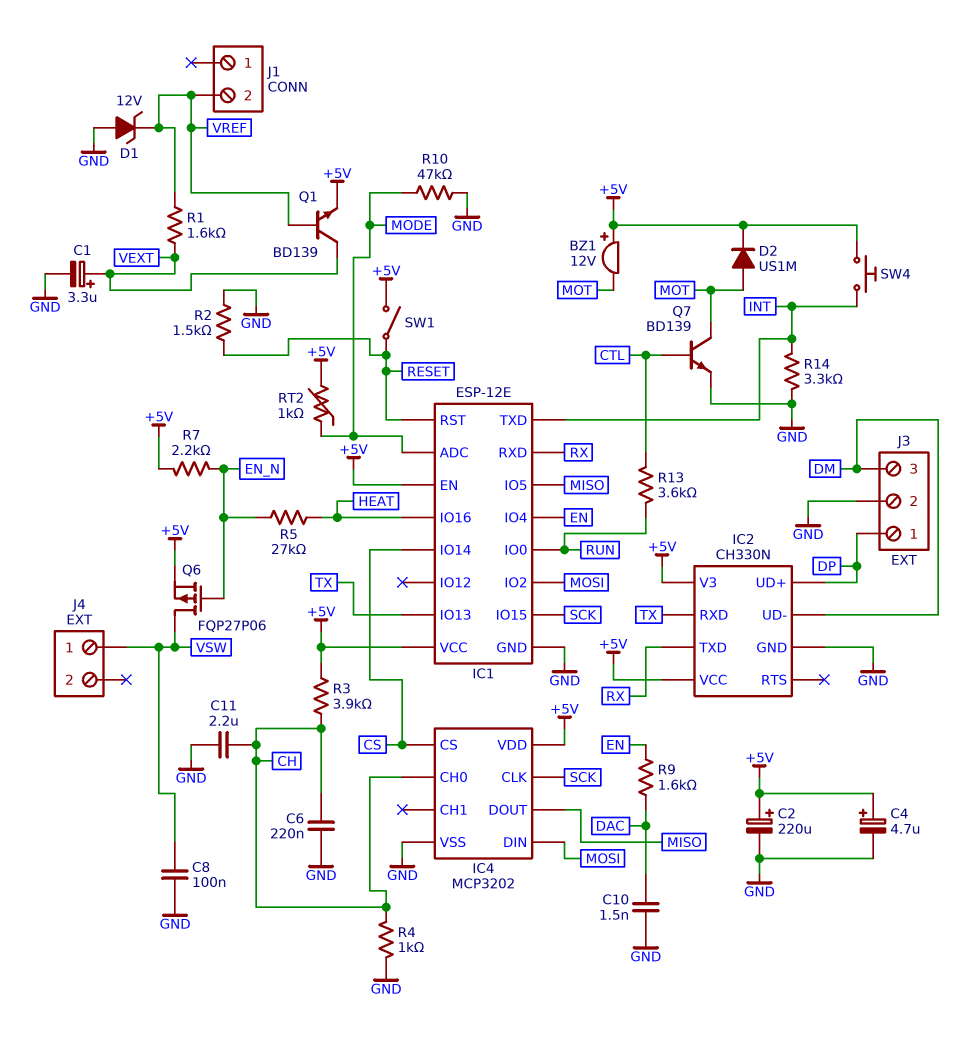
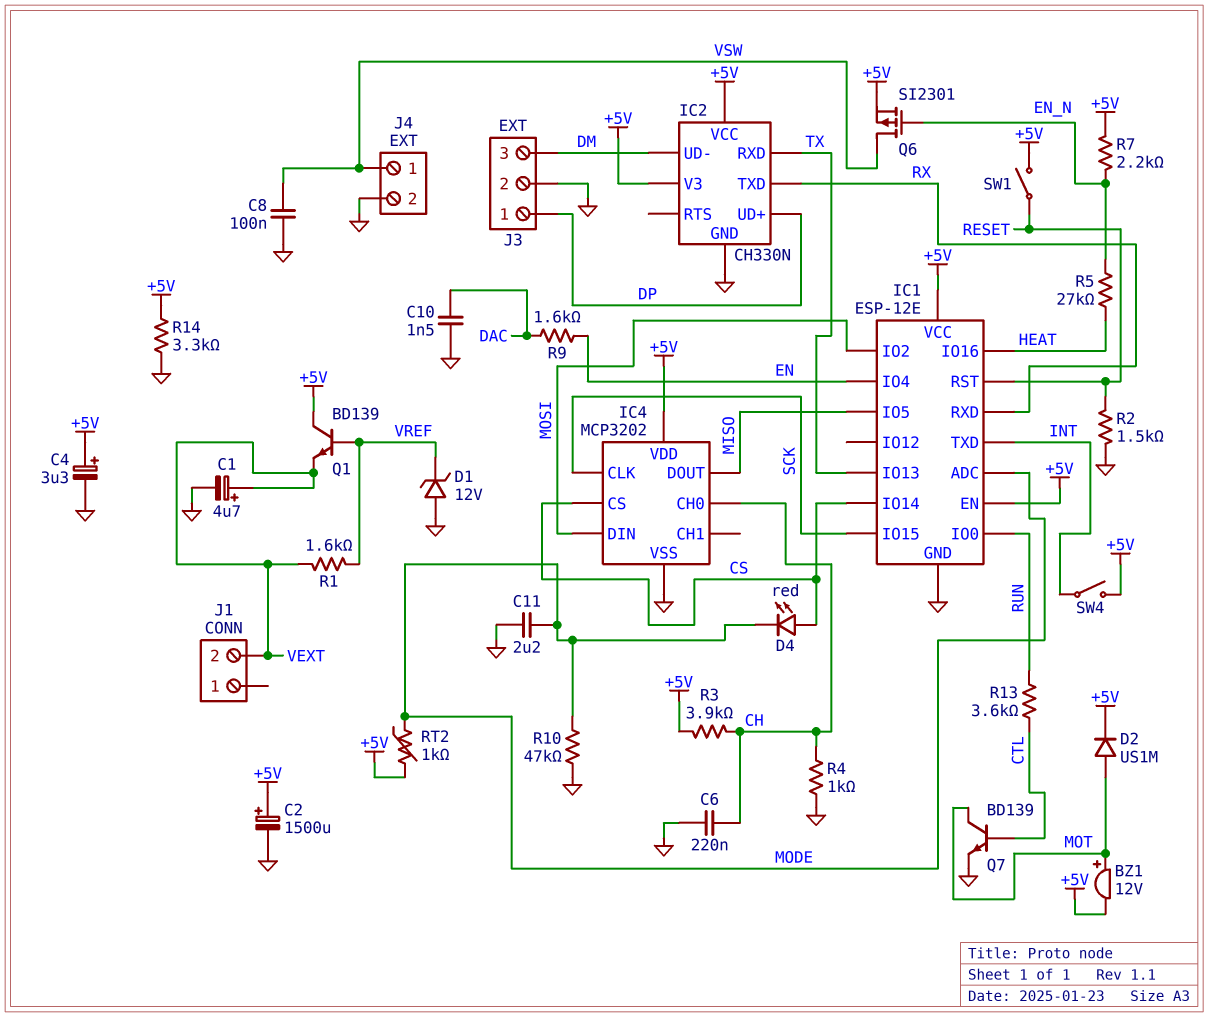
BZ1: buzzer 12V (plus +5V, minus MOT) -> buzzer 12V (plus MOT, minus +5V)
C1: 3.3uF (plus VEXT, minus GND) -> 4.7uF (plus VEXT, minus GND)
C2: 220uF (plus +5V, minus GND) -> 1500uF (plus +5V, minus GND)
C4: 4.7uF (plus +5V, minus GND) -> 3.3uF (plus +5V, minus GND)
C11: 2.2uF (CH, GND) -> 2.2uF (GND, MODE)
D4: none -> LED red (A CS, K MODE)
J1 pin 2: VREF -> VEXT
J4 pin 2: none -> GND
Q1: NPN BD139 (B VREF, C VEXT, E +5V) -> NPN BD139 (B VREF, C +5V, E VEXT)
Q6: PMOS FQP27P06 (G EN_N, D VSW, S +5V) -> PMOS SI2301 (G EN_N, D VSW, S +5V)
R14: 3.3k (GND, INT) -> 3.3k (+5V, GND)
SW4: button (+5V, INT) -> switch (+5V, INT)

